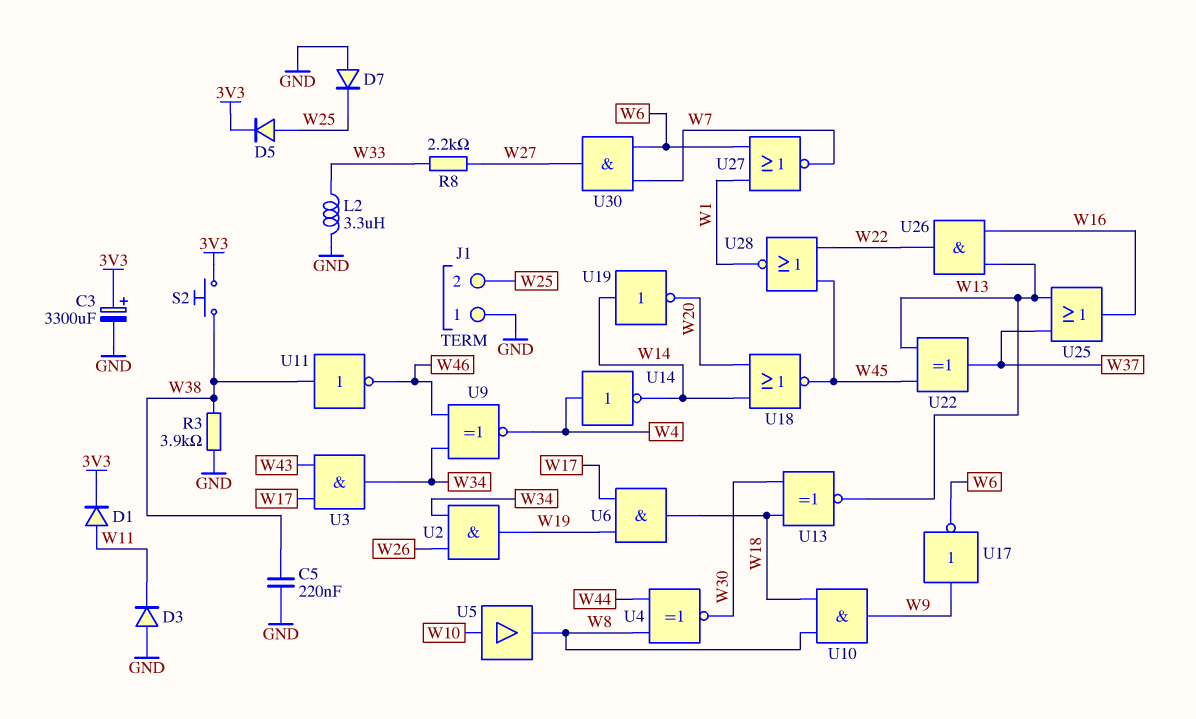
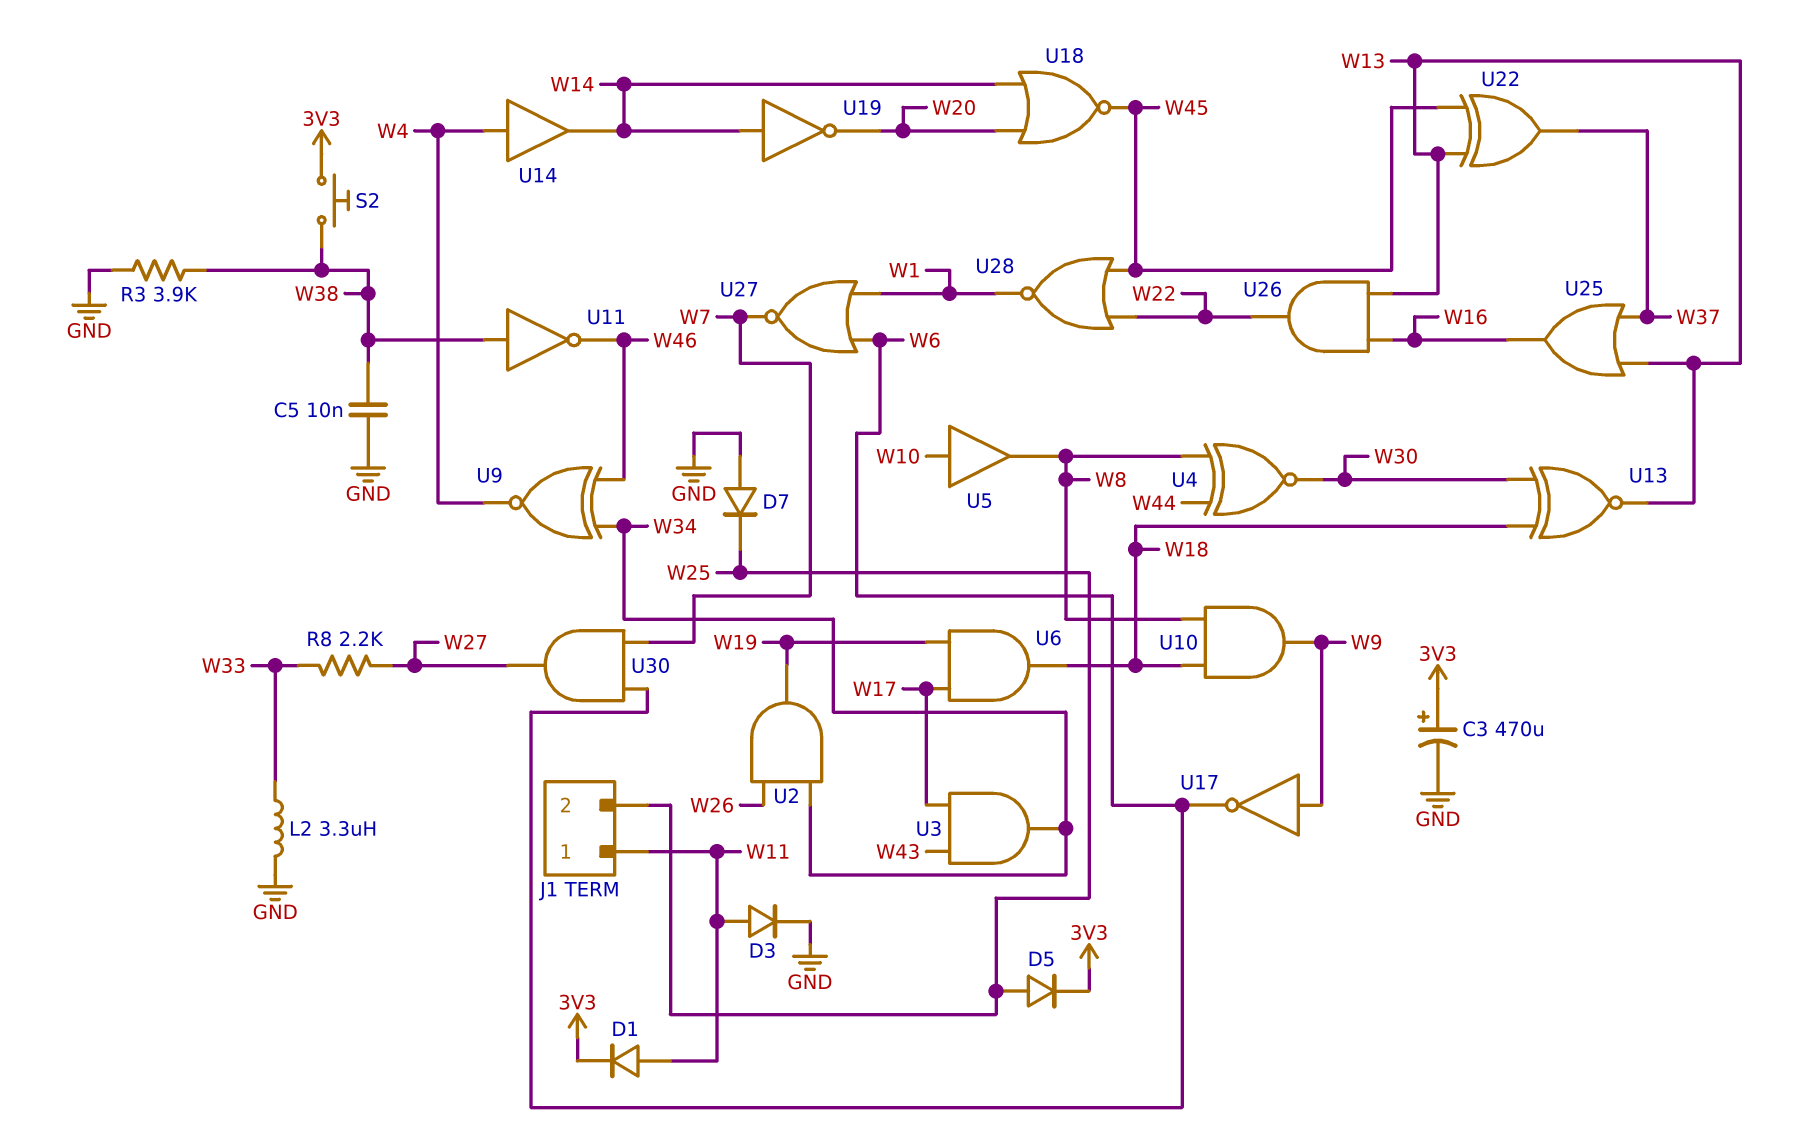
C3: 3300uF (plus 3V3, minus GND) -> 470uF (plus 3V3, minus GND)
C5: 220nF (GND, W38) -> 10nF (GND, W38)
D3: diode (A GND, K W11) -> diode (A W11, K GND)
J1 pin 1: GND -> W11
U14: NOT (in W4, out W14) -> buffer (in W4, out W14)

